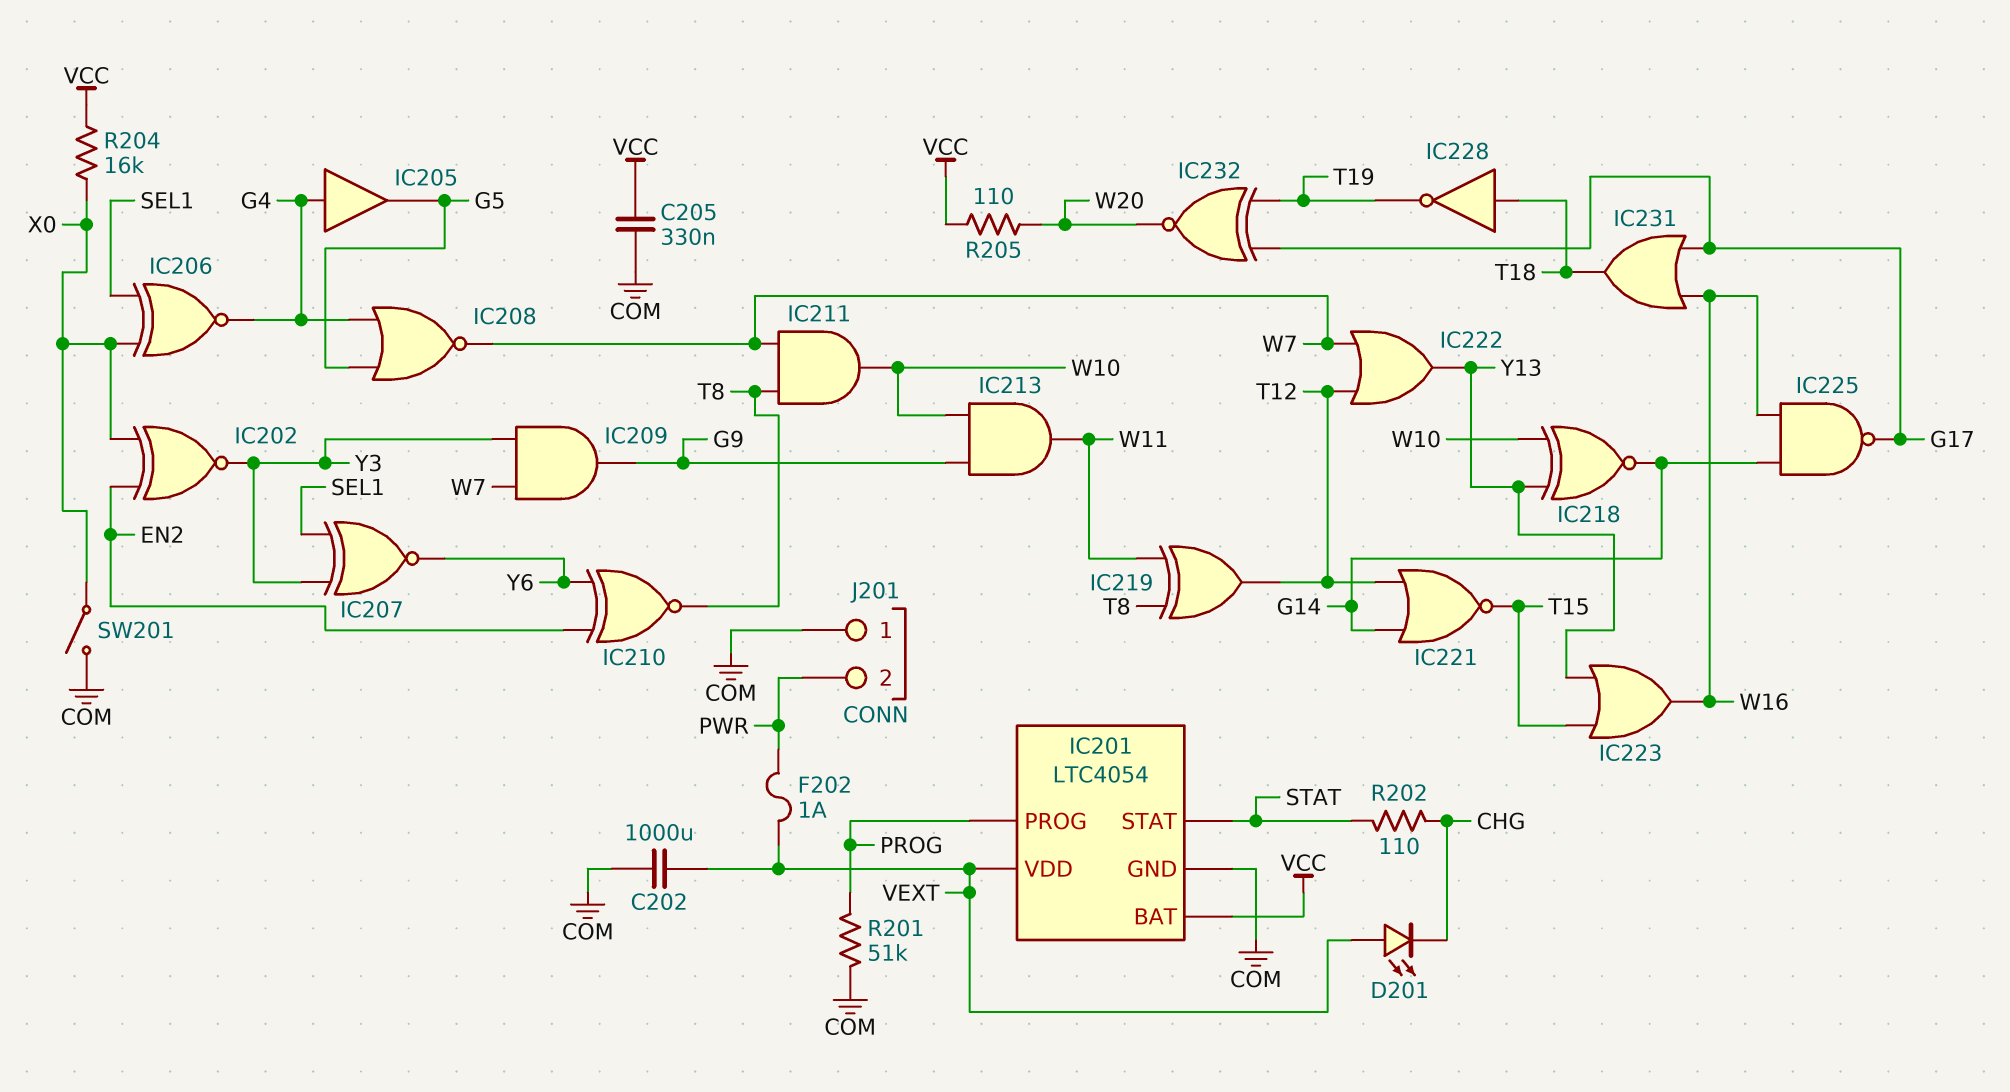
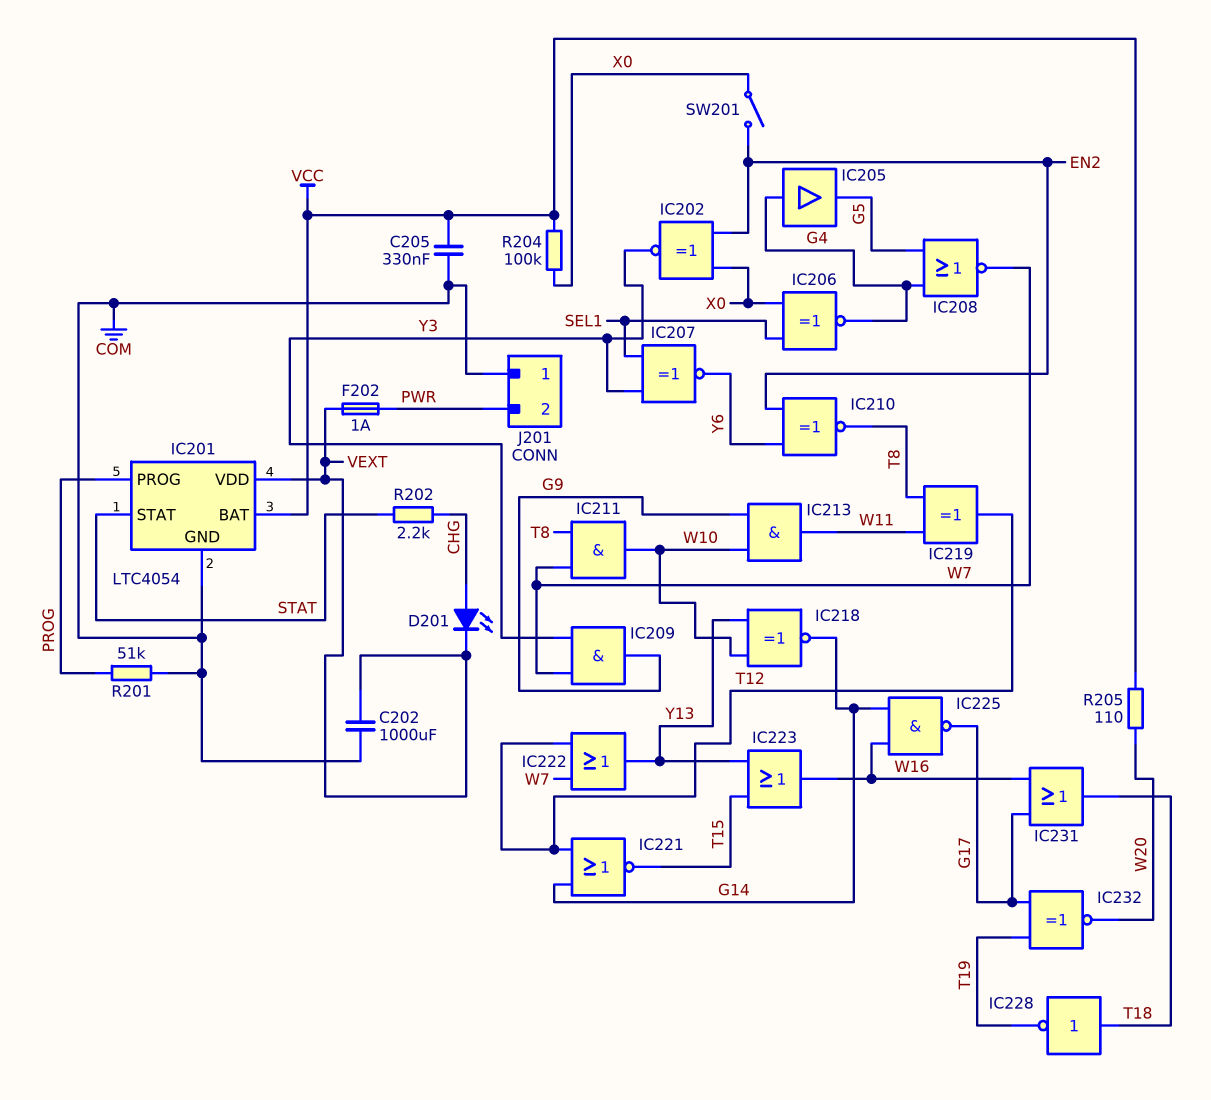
D201: LED (A VEXT, K CHG) -> LED (A CHG, K VEXT)
R202: 110 (CHG, STAT) -> 2.2k (CHG, STAT)
R204: 16k (VCC, X0) -> 100k (VCC, X0)
SW201: switch (COM, X0) -> switch (EN2, X0)

